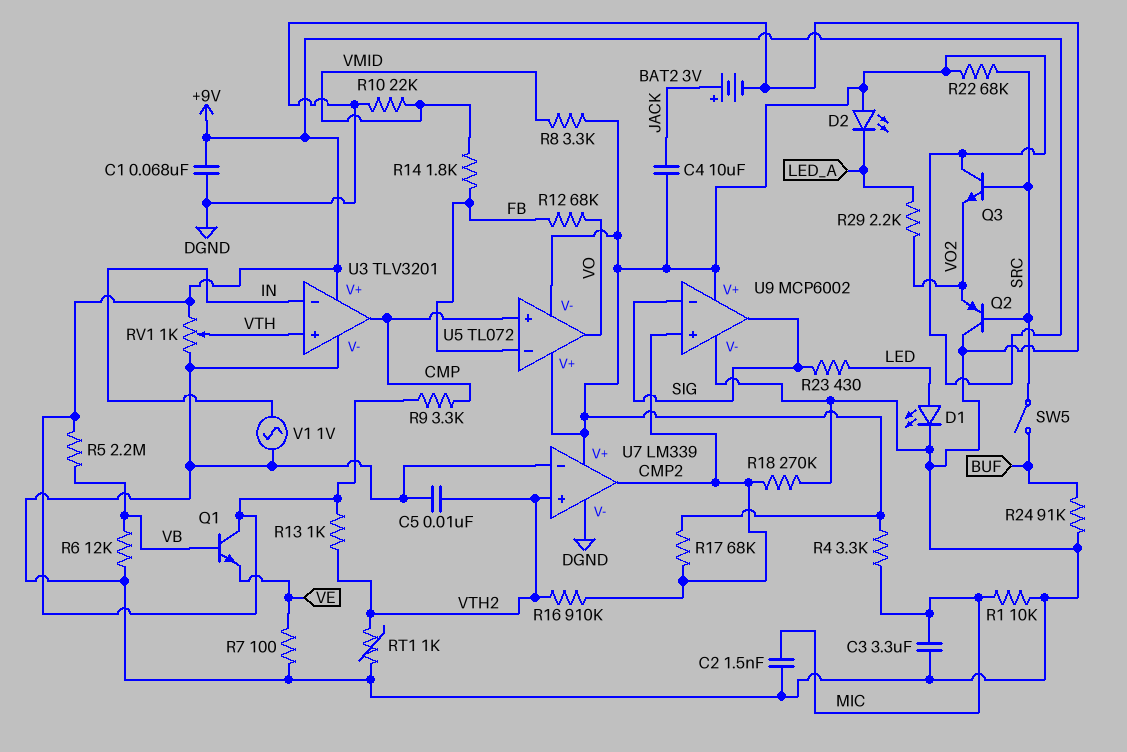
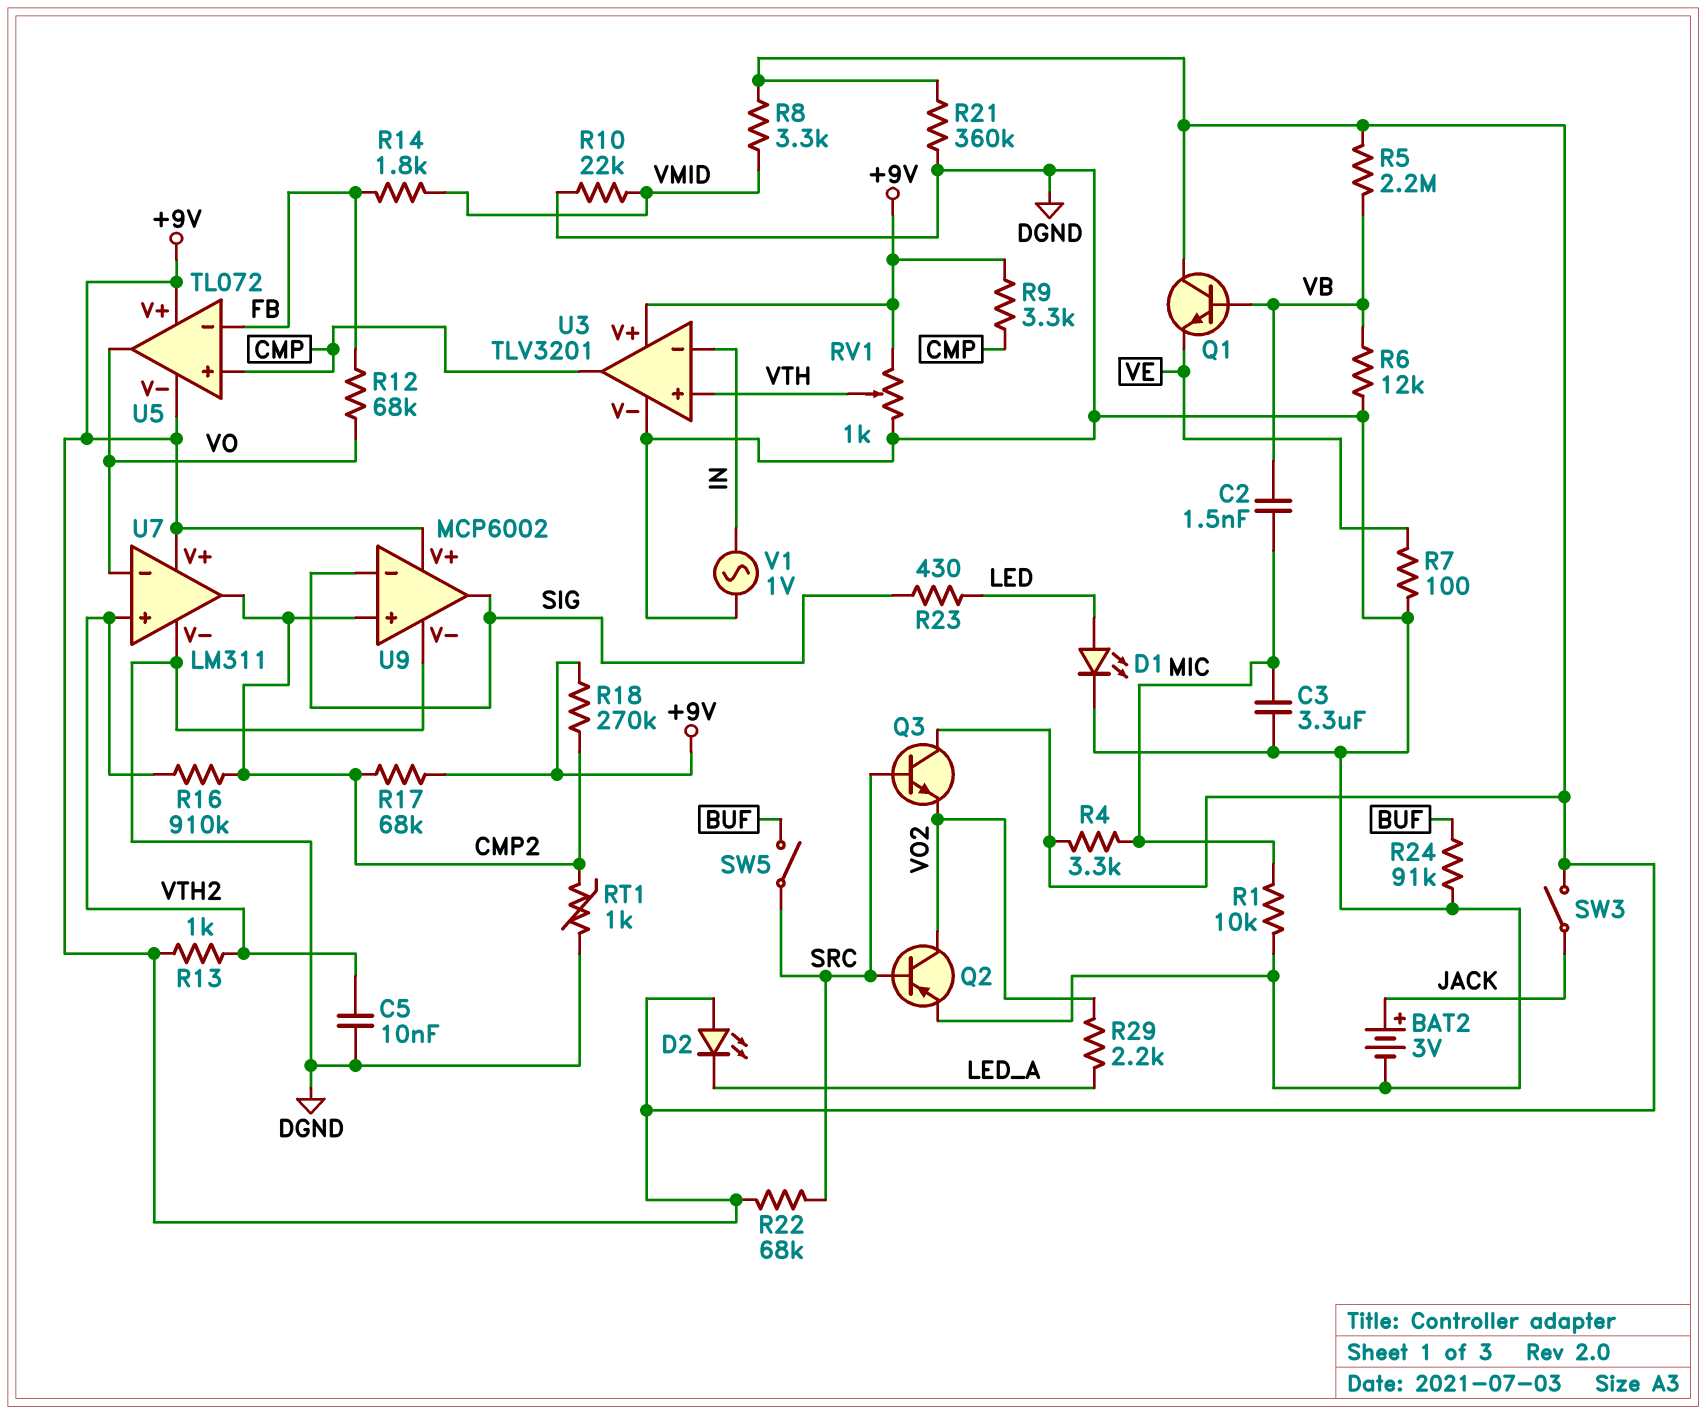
C1: 68nF (+9V, DGND) -> none
C2: 1.5nF (DGND, MIC) -> 1.5nF (MIC, VB)
C4: 10uF (+9V, JACK) -> none
Q2: PNP (B SRC, C DGND, E VO2) -> PNP (B SRC, C VO2, E DGND)
R18: 270k (CMP2, DGND) -> 270k (+9V, CMP2)
R21: none -> 360k (+9V, DGND)
RT1: 1k (DGND, VTH2) -> 1k (CMP2, DGND)
SW3: none -> switch (+9V, JACK)
U7: LM339 -> LM311
U7 pin in-: DGND -> VO

